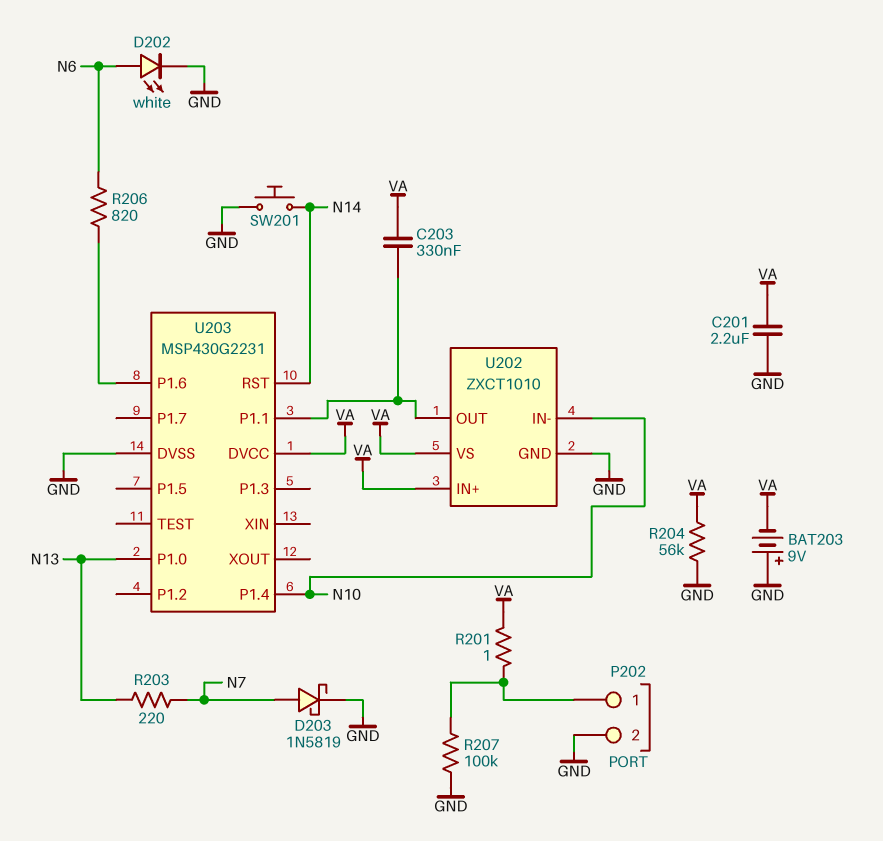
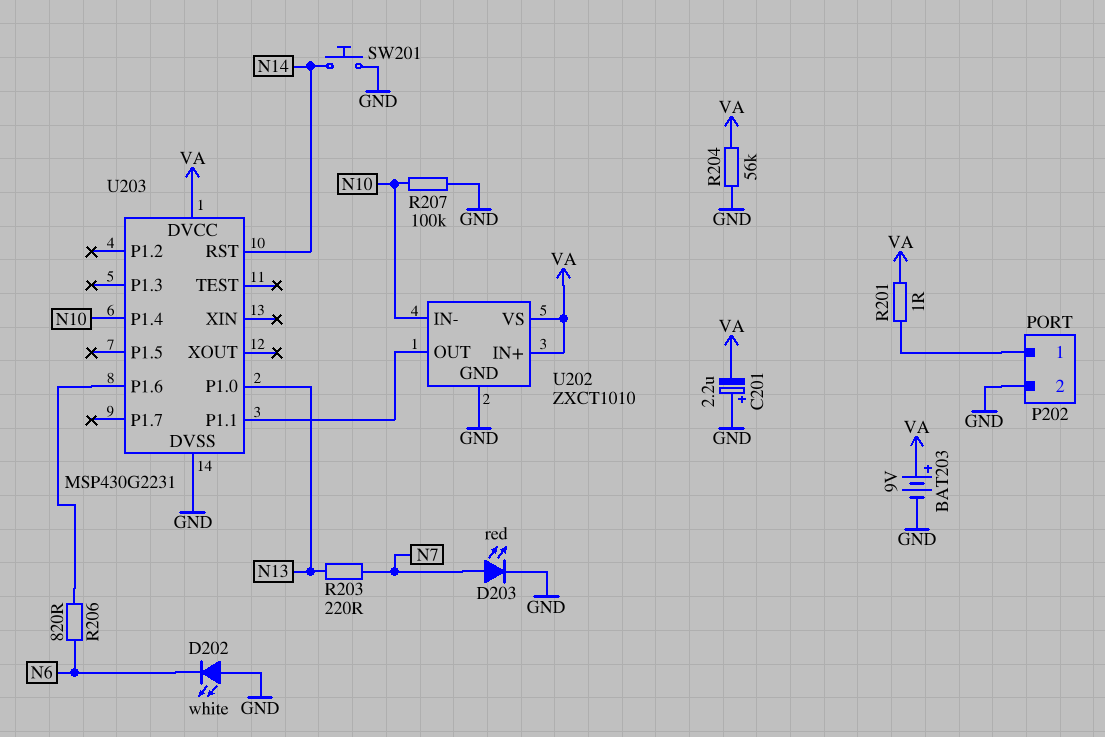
BAT203: 9V (plus GND, minus VA) -> 9V (plus VA, minus GND)
C201: 2.2uF (GND, VA) -> 2.2uF (plus GND, minus VA)
C203: 330nF (U202/OUT, VA) -> none
D202: LED white (A N6, K GND) -> LED white (A GND, K N6)
D203: schottky 1N5819 (A N7, K GND) -> LED red (A N7, K GND)
R207: 100k (GND, P202/1) -> 100k (GND, N10)

